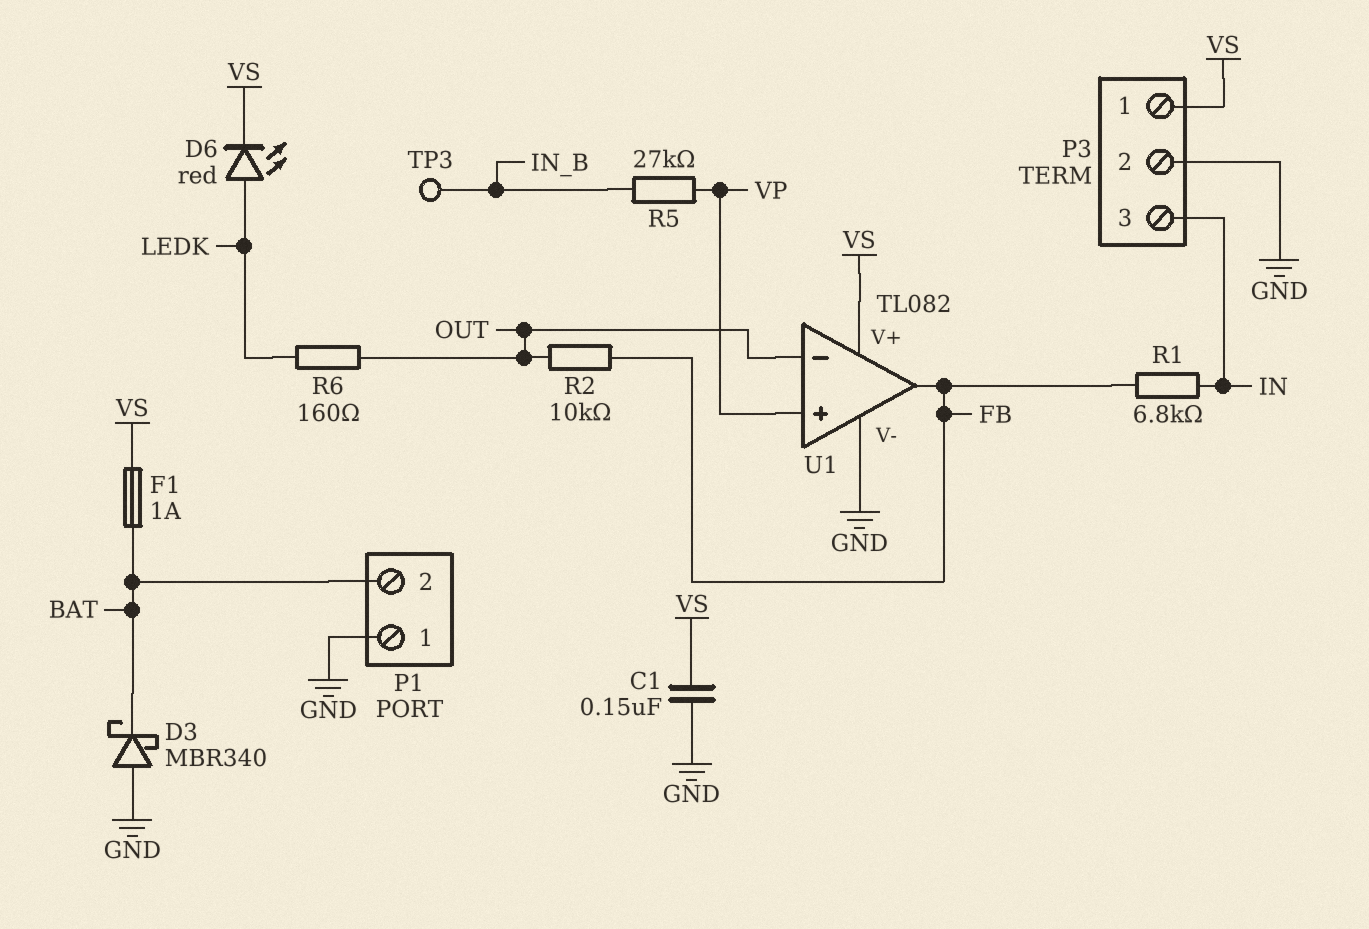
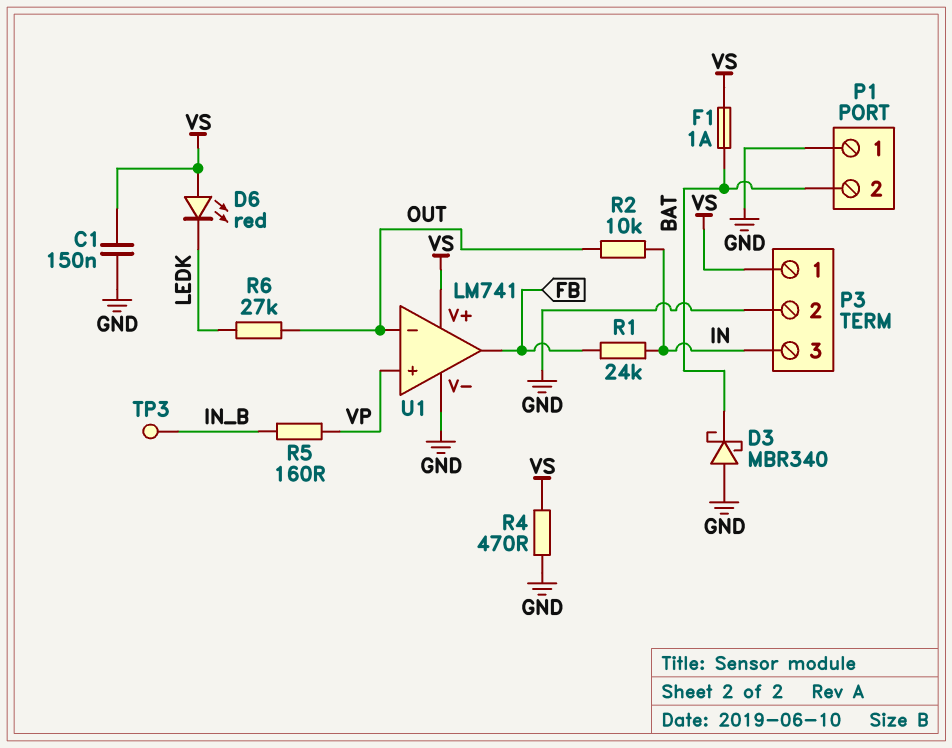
D6: LED red (A LEDK, K VS) -> LED red (A VS, K LEDK)
R1: 6.8k (FB, IN) -> 24k (FB, IN)
R2: 10k (FB, OUT) -> 10k (IN, OUT)
R4: none -> 470 (GND, VS)
R5: 27k (IN_B, VP) -> 160 (IN_B, VP)
R6: 160 (LEDK, OUT) -> 27k (LEDK, OUT)
U1: TL082 -> LM741

